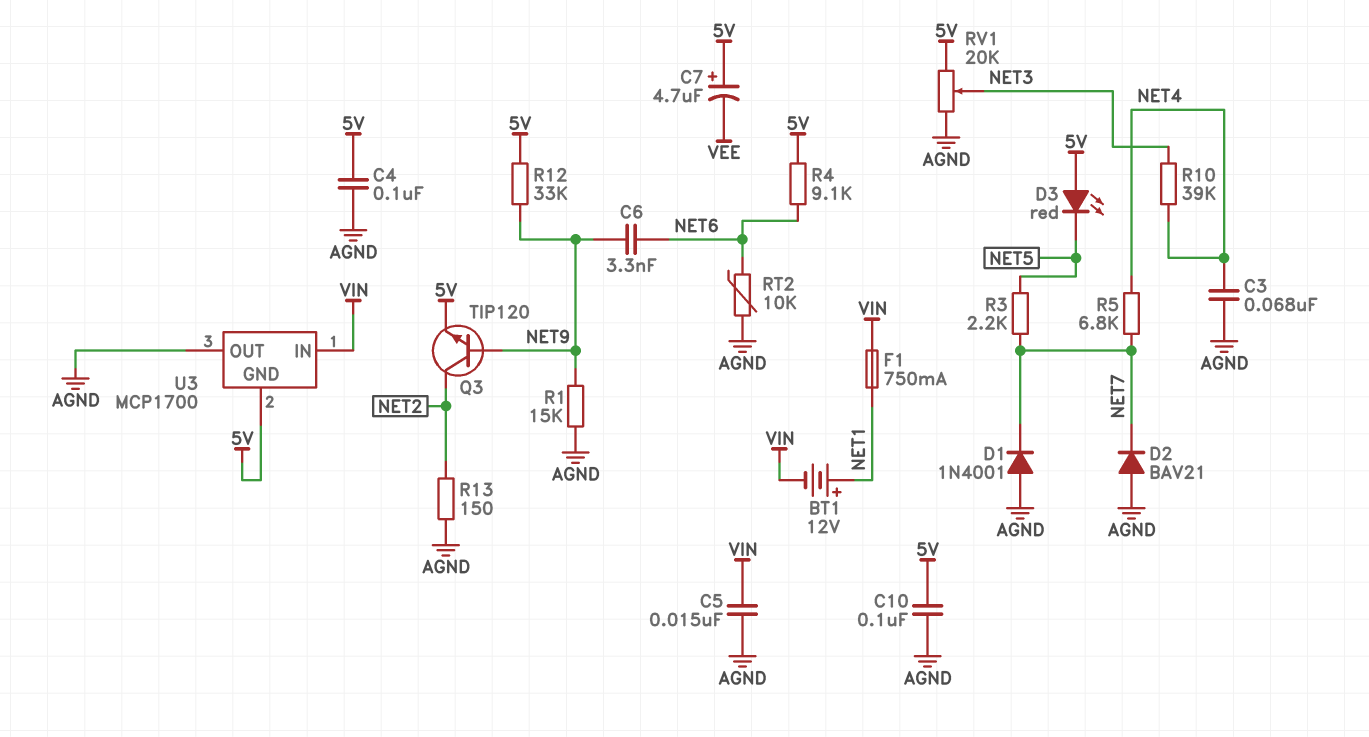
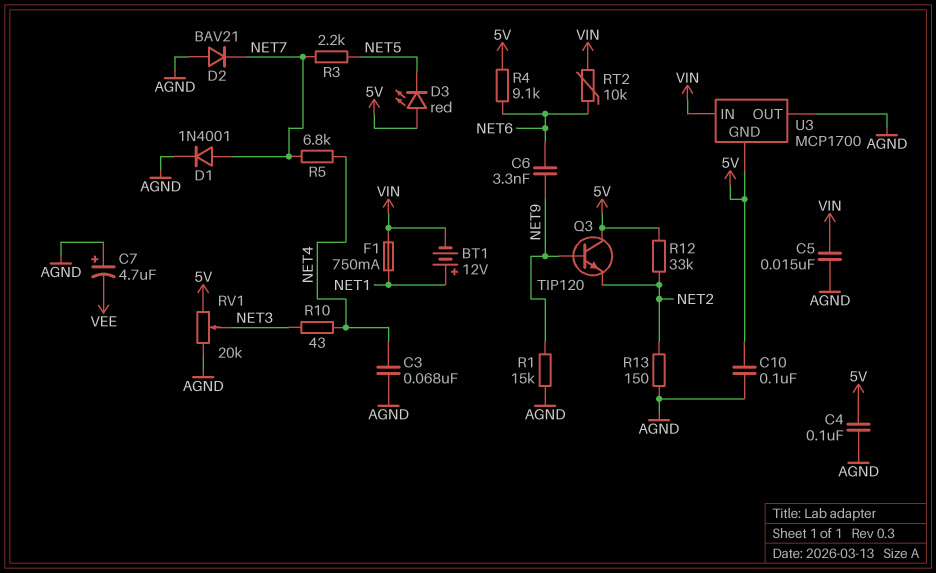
C7: 4.7uF (plus 5V, minus VEE) -> 4.7uF (plus AGND, minus VEE)
D1: diode 1N4001 (A AGND, K NET7) -> diode 1N4001 (A NET7, K AGND)
Q3: NPN TIP120 (B NET9, C NET2, E 5V) -> NPN TIP120 (B NET9, C 5V, E NET2)
R10: 39k (NET3, NET4) -> 43 (NET3, NET4)
R12: 33k (5V, NET9) -> 33k (5V, NET2)
RT2: 10k (AGND, NET6) -> 10k (NET6, VIN)

